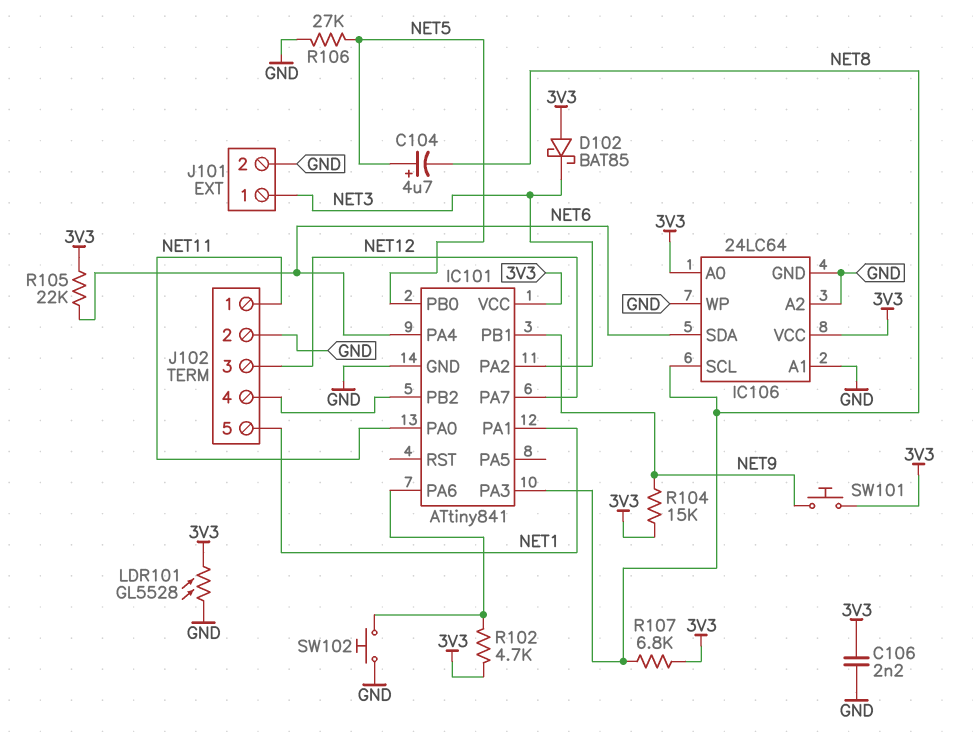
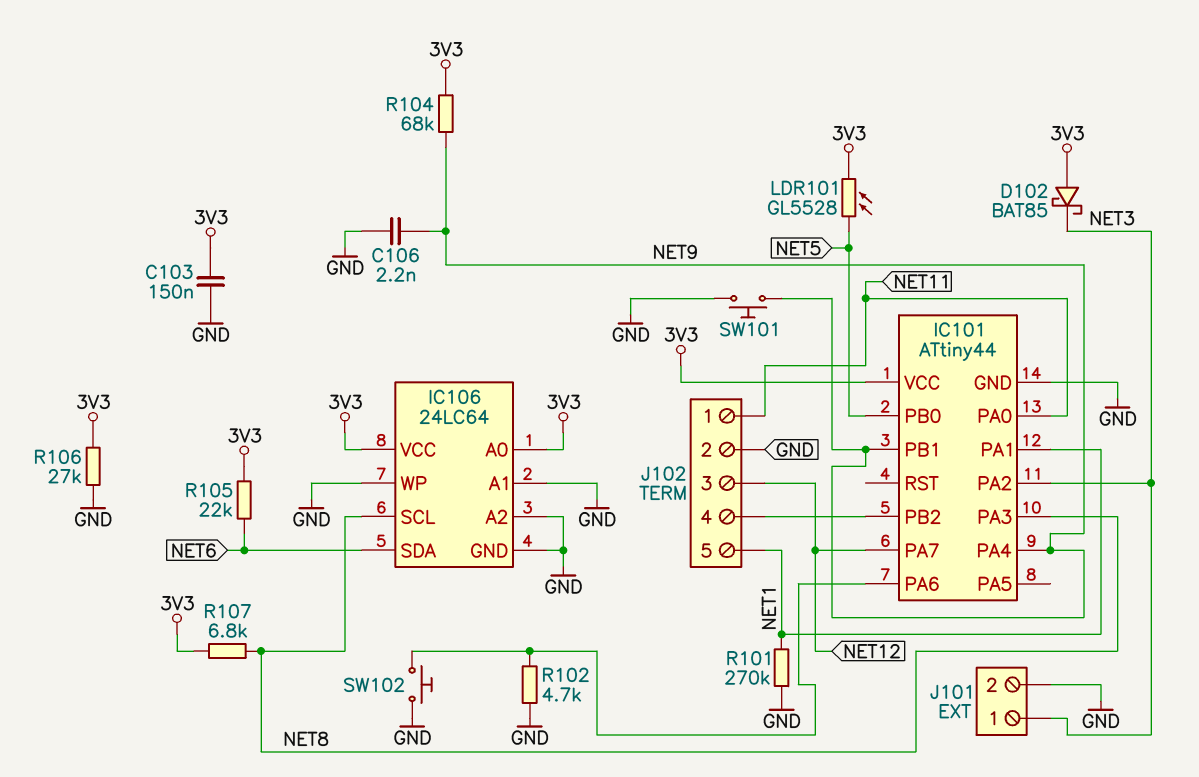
C103: none -> 150nF (3V3, GND)
C104: 4.7uF (plus NET5, minus NET8) -> none
C106: 2.2nF (3V3, GND) -> 2.2nF (GND, NET9)
IC101: ATtiny841 -> ATtiny44
IC101 pin PA4: NET6 -> NET9
LDR101: GL5528 (3V3, GND) -> GL5528 (3V3, NET5)
R101: none -> 270k (GND, NET1)
R102: 4.7k (3V3, IC101/PA6) -> 4.7k (GND, IC101/PA6)
R104: 15k (3V3, NET9) -> 68k (3V3, NET9)
R106: 27k (GND, NET5) -> 27k (3V3, GND)
SW101: button (3V3, NET9) -> button (GND, NET9)

